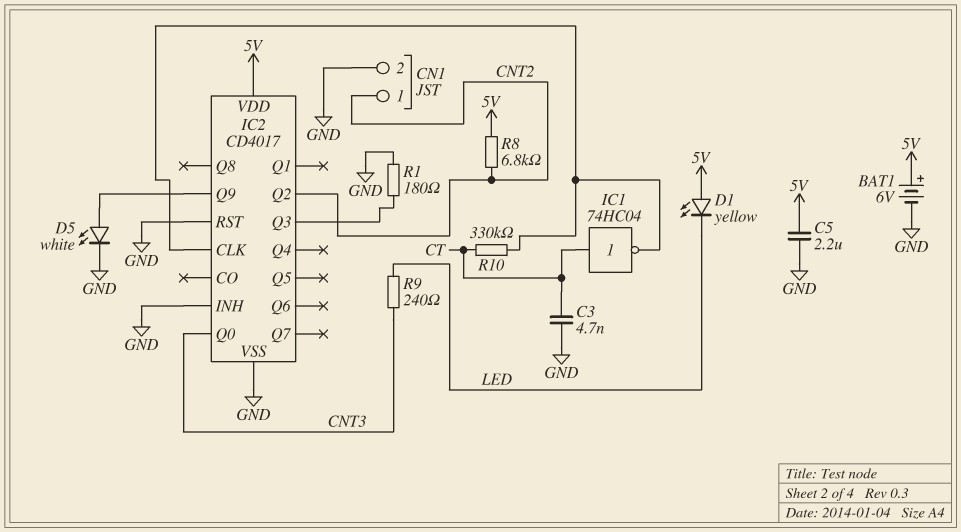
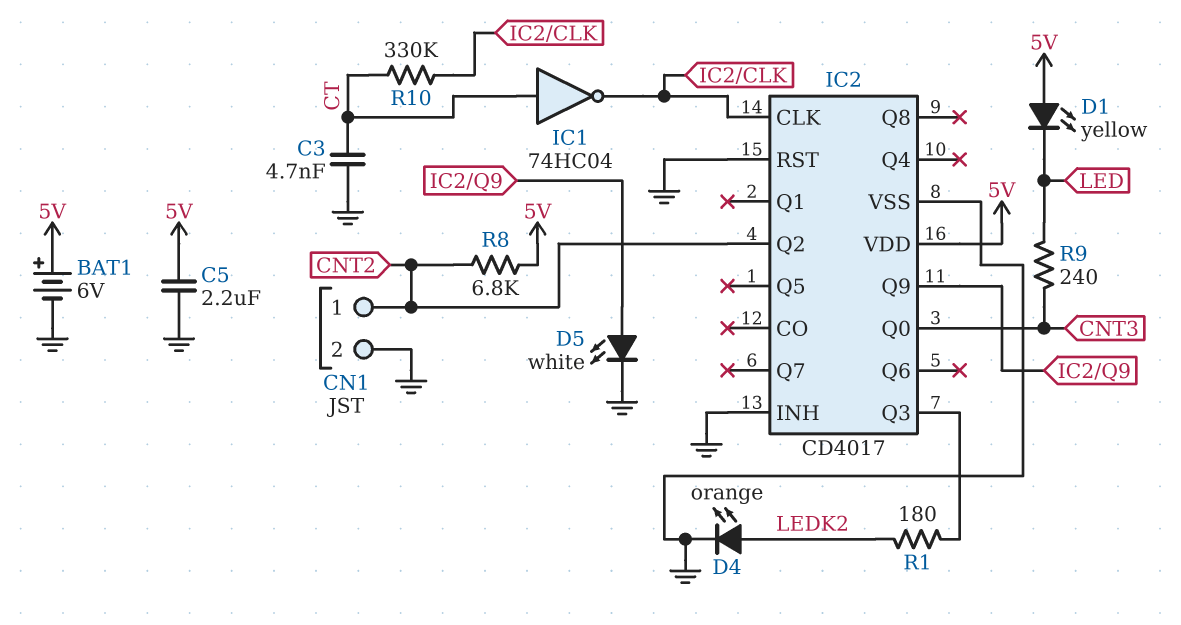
D4: none -> LED orange (A LEDK2, K GND)
R1: 180 (GND, IC2/Q3) -> 180 (IC2/Q3, LEDK2)

